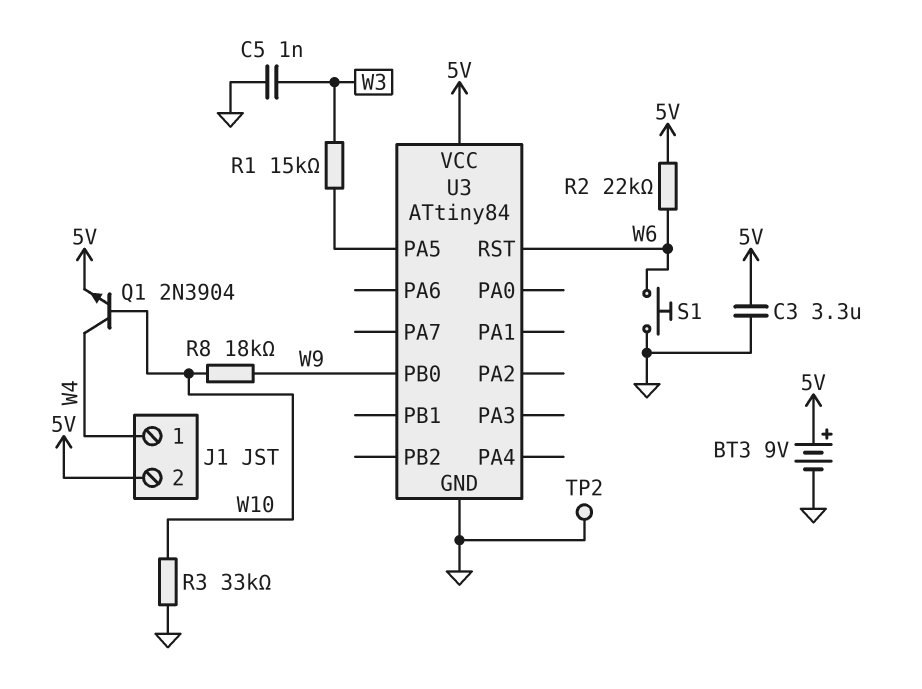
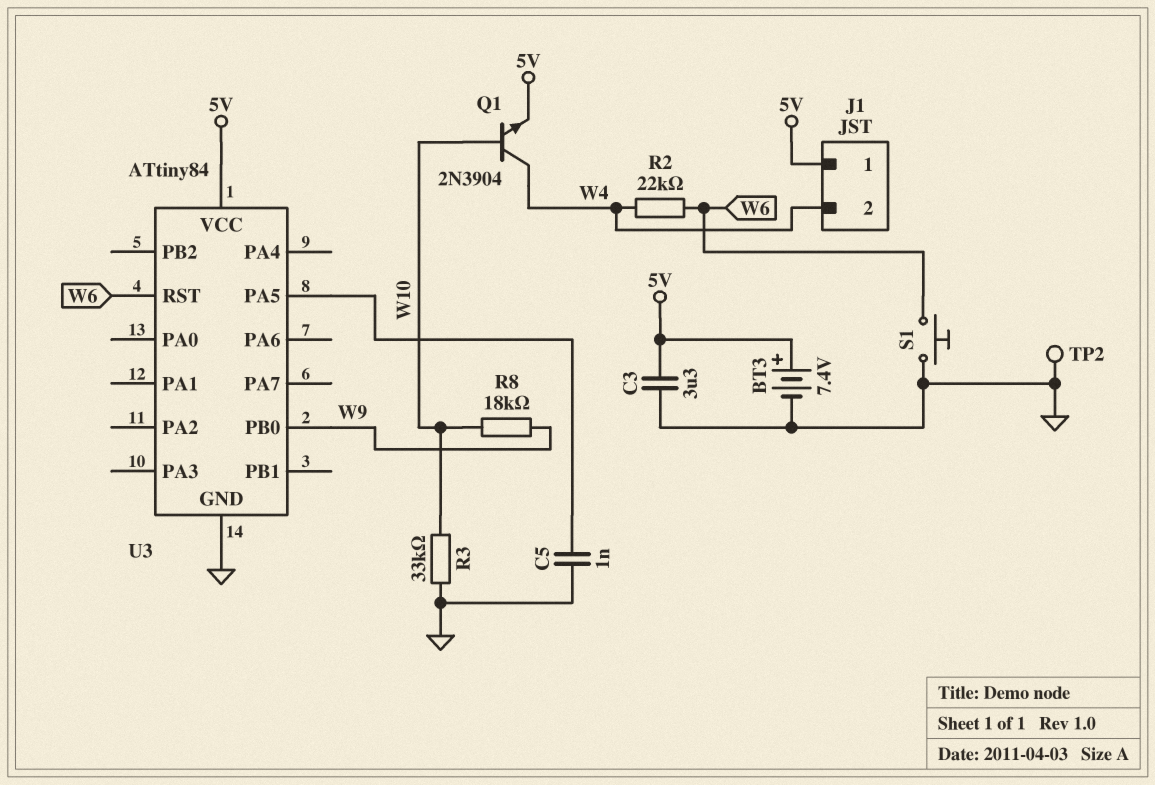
BT3: 9V (plus 5V, minus GND) -> 7.4V (plus 5V, minus GND)
C5: 1nF (GND, W3) -> 1nF (GND, U3/PA5)
J1 pin 1: W4 -> 5V
J1 pin 2: 5V -> W4
R1: 15k (U3/PA5, W3) -> none
R2: 22k (5V, W6) -> 22k (W4, W6)

